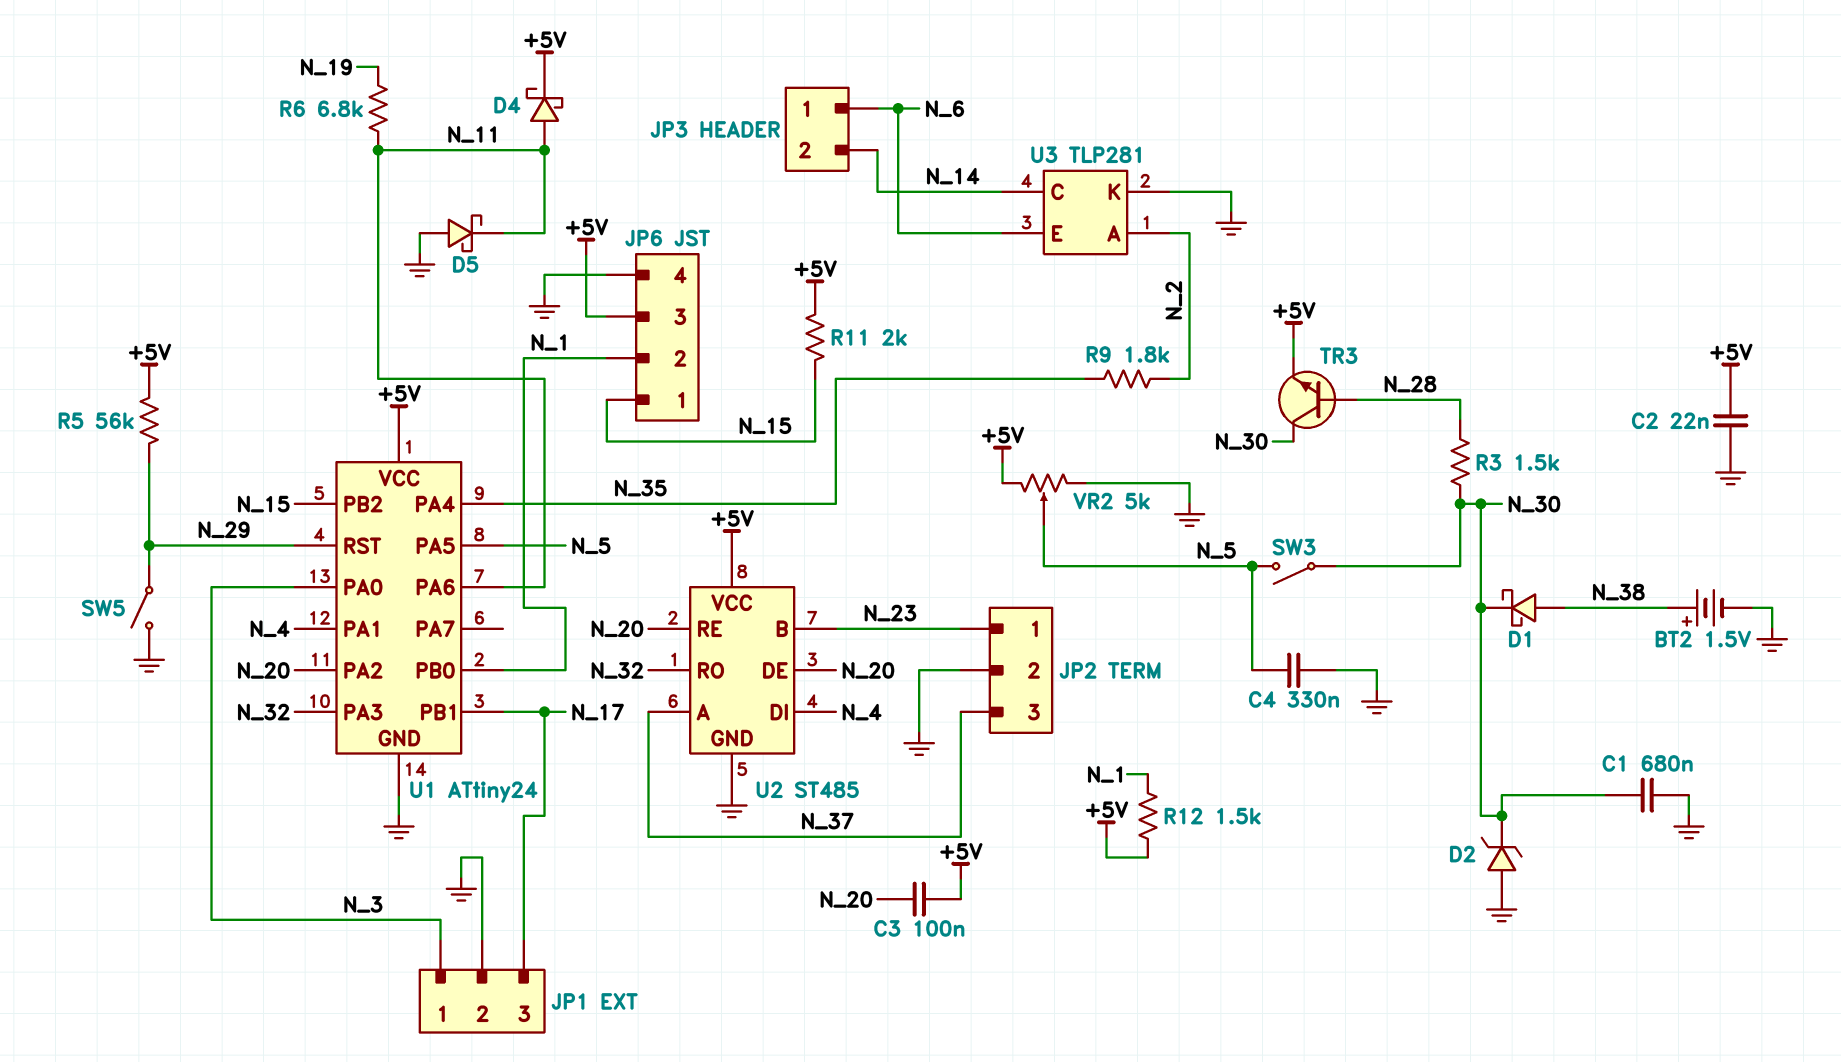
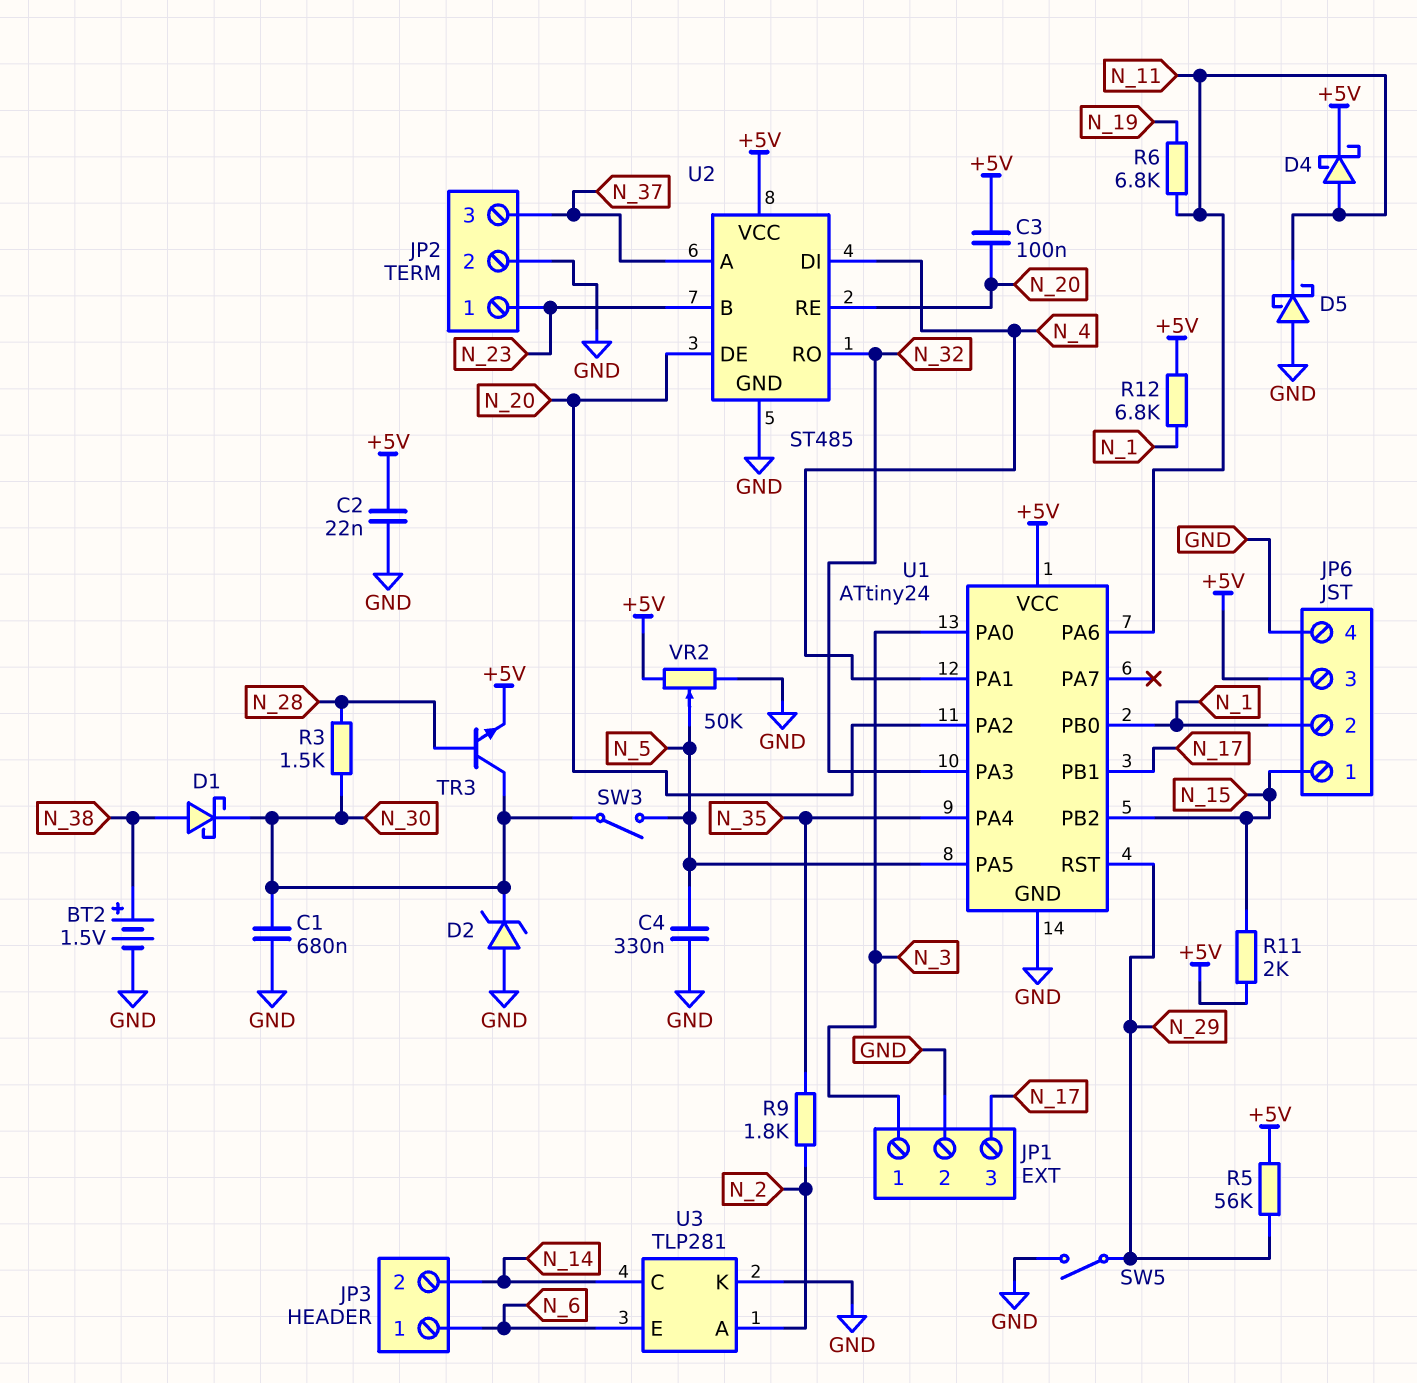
R12: 1.5k (+5V, N_1) -> 6.8k (+5V, N_1)
VR2: 5k (+5V, GND, wiper N_5) -> 50k (+5V, GND, wiper N_5)

